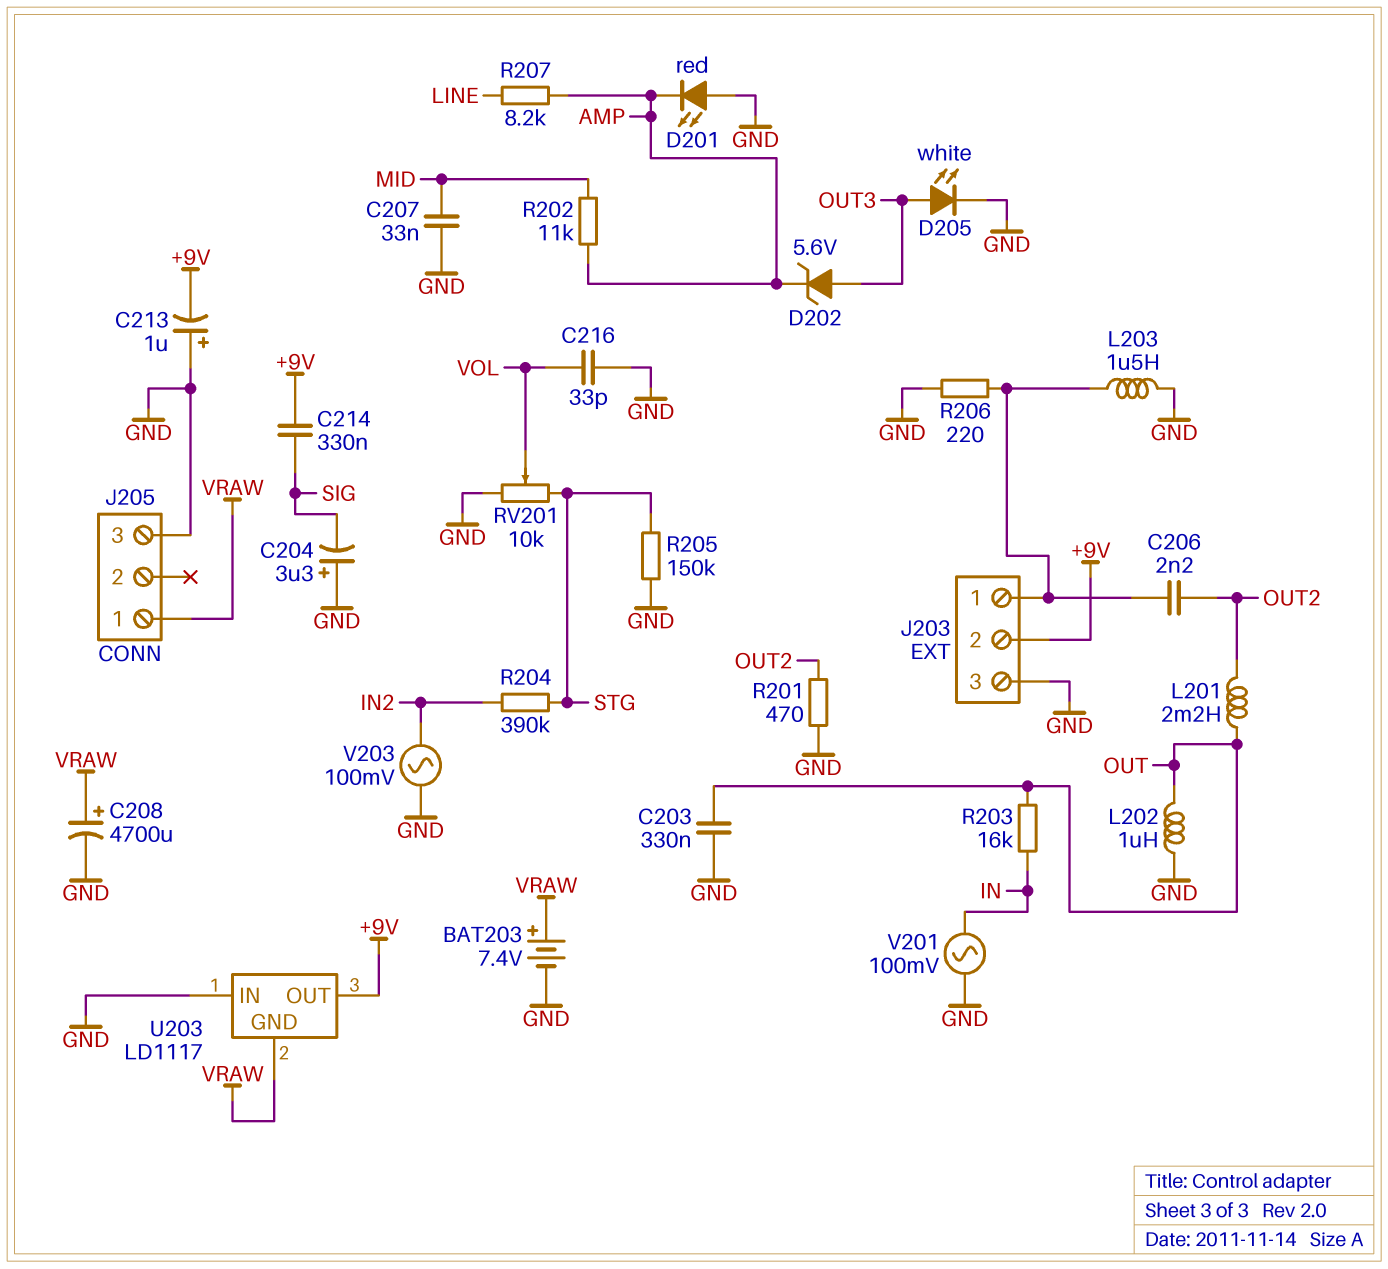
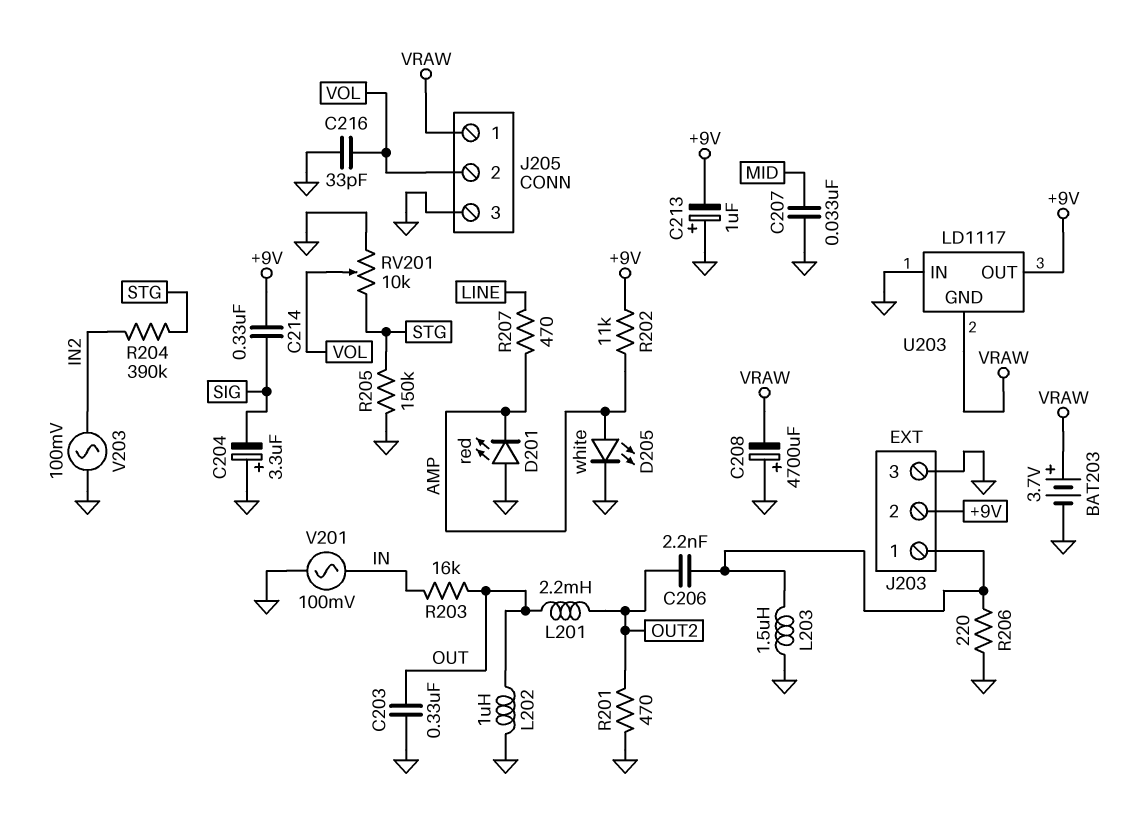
BAT203: 7.4V (plus VRAW, minus GND) -> 3.7V (plus VRAW, minus GND)
C208: 4700uF (plus VRAW, minus GND) -> 4700uF (plus GND, minus VRAW)
D202: zener 5.6V (A OUT3, K AMP) -> none
D205: LED white (A OUT3, K GND) -> LED white (A AMP, K GND)
J205 pin 2: none -> VOL
R202: 11k (AMP, MID) -> 11k (+9V, AMP)
R207: 8.2k (AMP, LINE) -> 470 (AMP, LINE)

